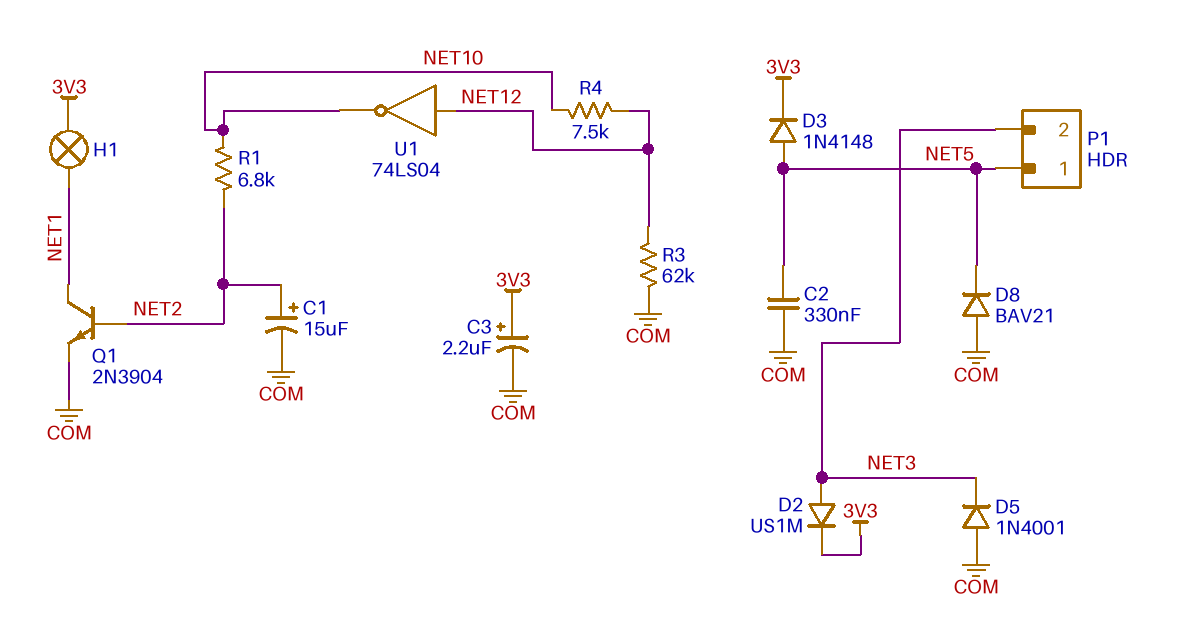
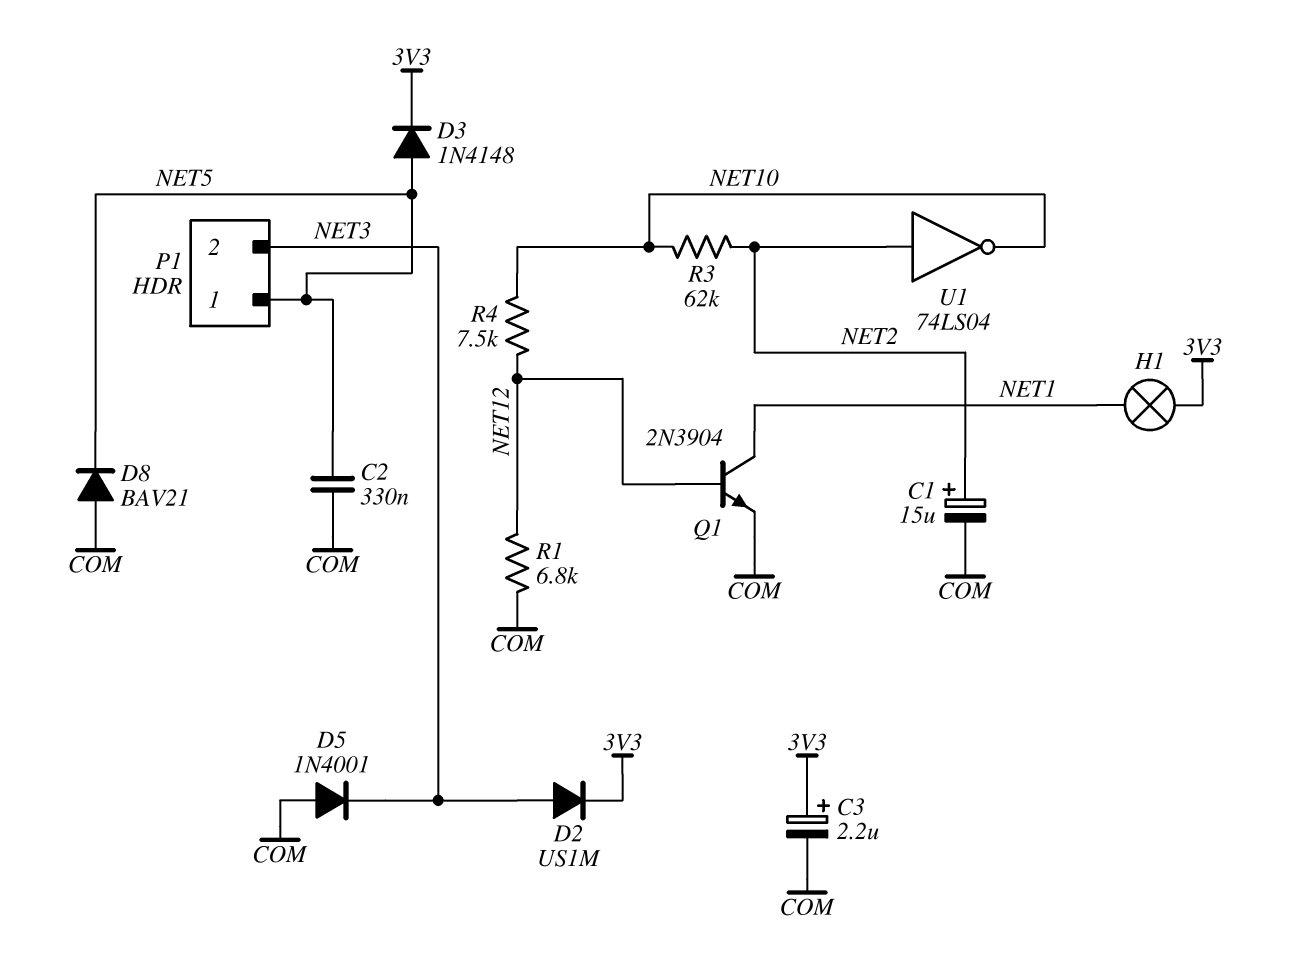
Q1: NPN 2N3904 (B NET2, C NET1, E COM) -> NPN 2N3904 (B NET12, C NET1, E COM)
R1: 6.8k (NET2, NET10) -> 6.8k (COM, NET12)
R3: 62k (COM, NET12) -> 62k (NET2, NET10)
U1: NOT 74LS04 (in NET12, out NET10) -> NOT 74LS04 (in NET2, out NET10)

